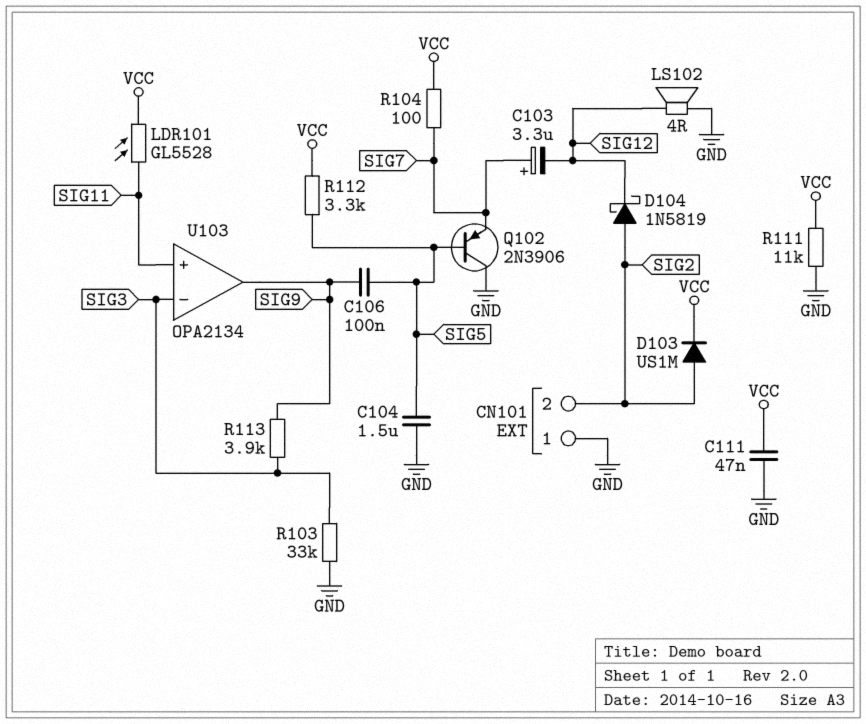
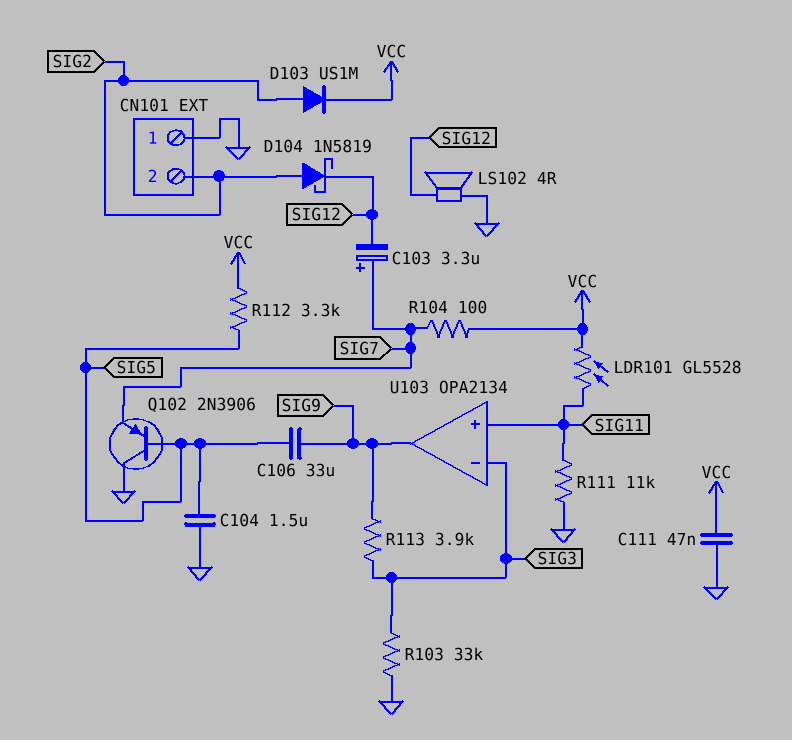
C106: 100nF (SIG5, SIG9) -> 33uF (SIG5, SIG9)
R111: 11k (GND, VCC) -> 11k (GND, SIG11)

